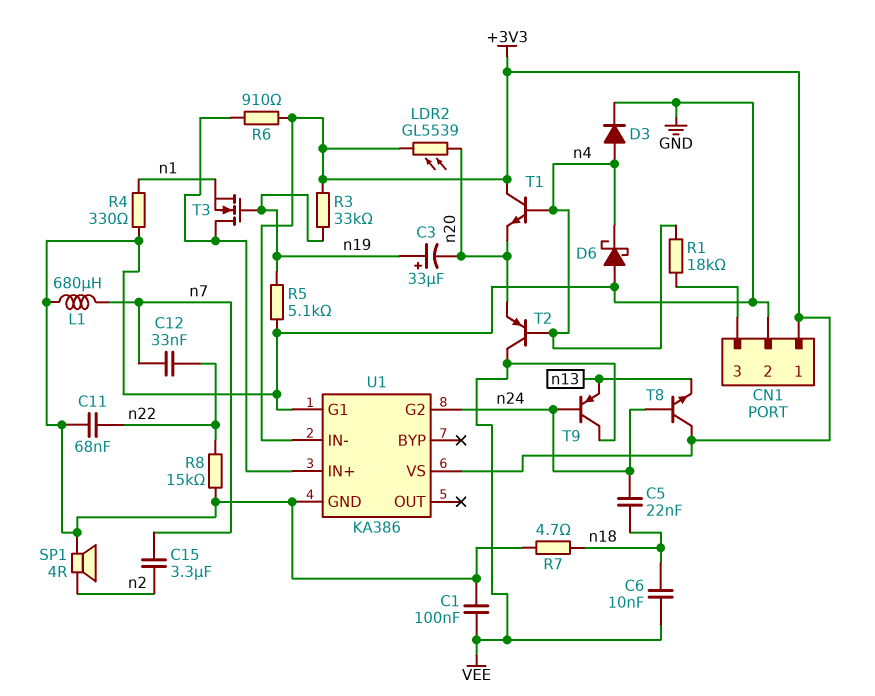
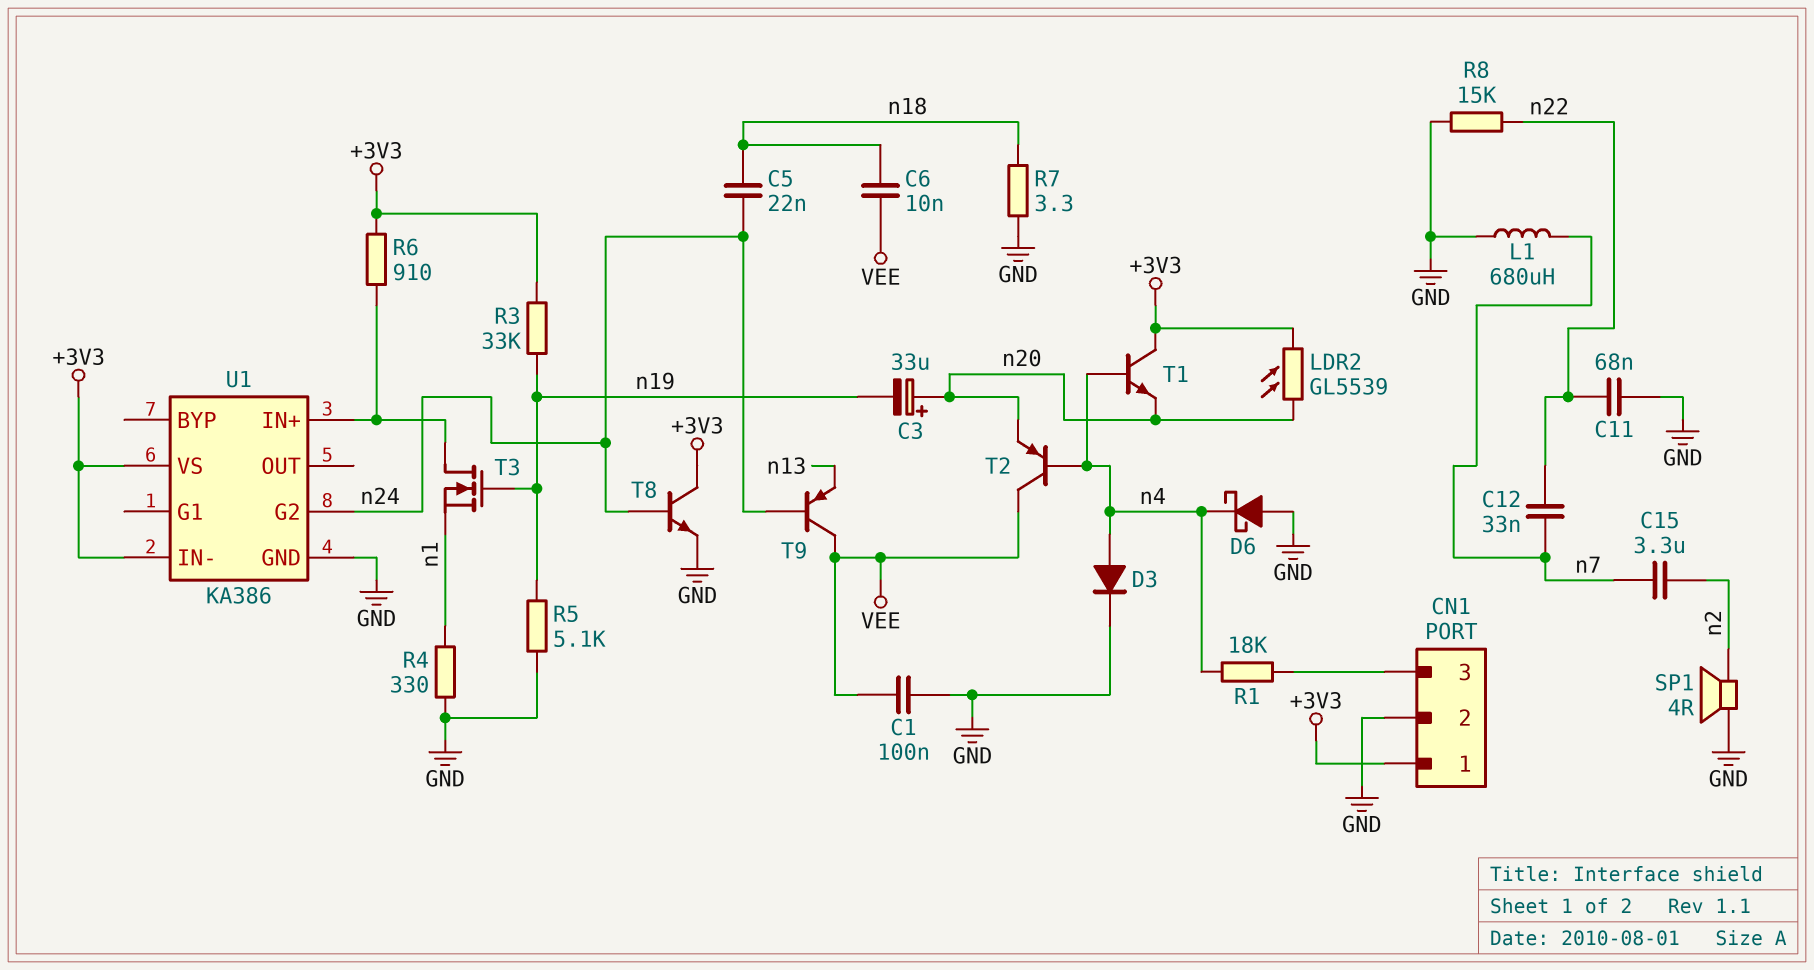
C3: 33uF (plus n19, minus n20) -> 33uF (plus n20, minus n19)
R7: 4.7 (GND, n18) -> 3.3 (GND, n18)
T8: NPN (B n24, C +3V3, E n13) -> NPN (B n24, C +3V3, E GND)
U1 pin G1: GND -> none

